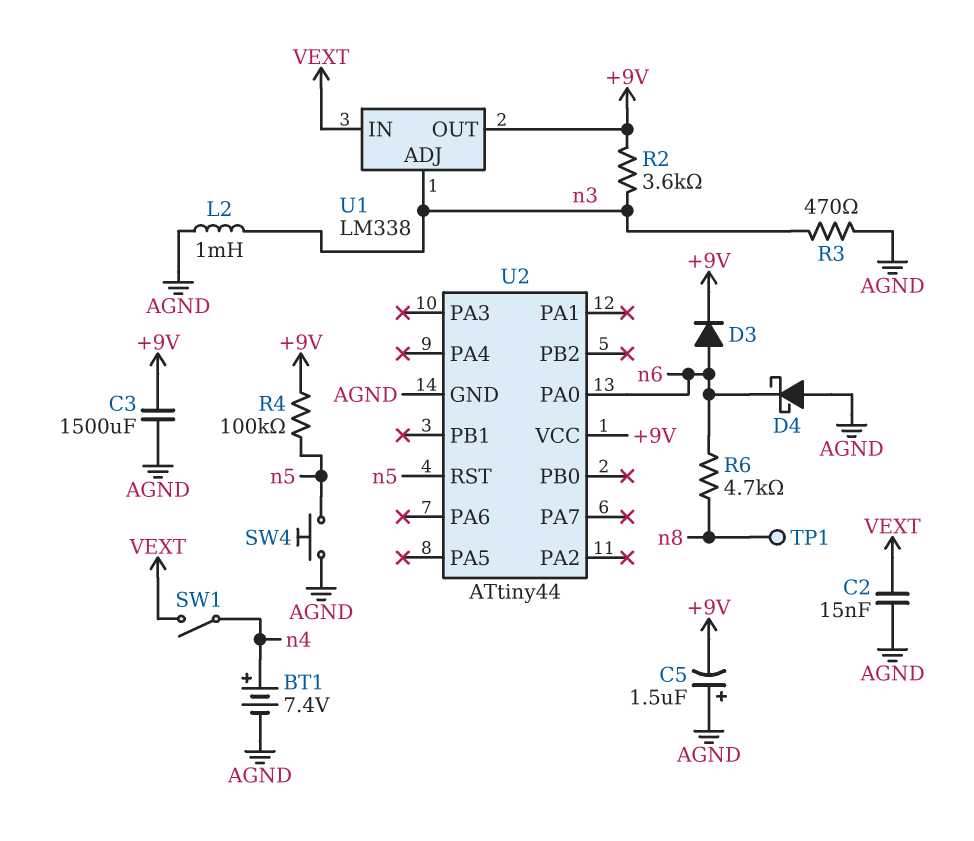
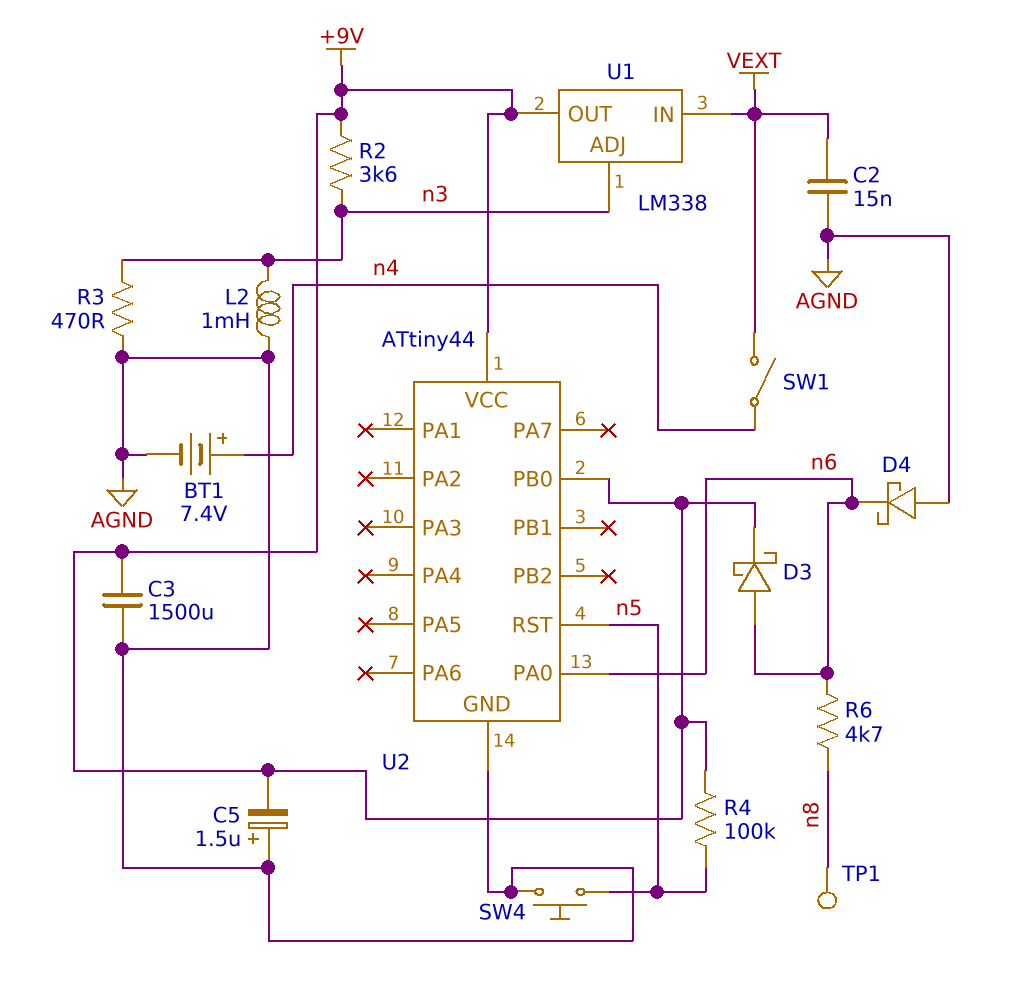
D3: diode (A n6, K +9V) -> schottky (A n6, K +9V)
U2 pin PB0: none -> +9V

